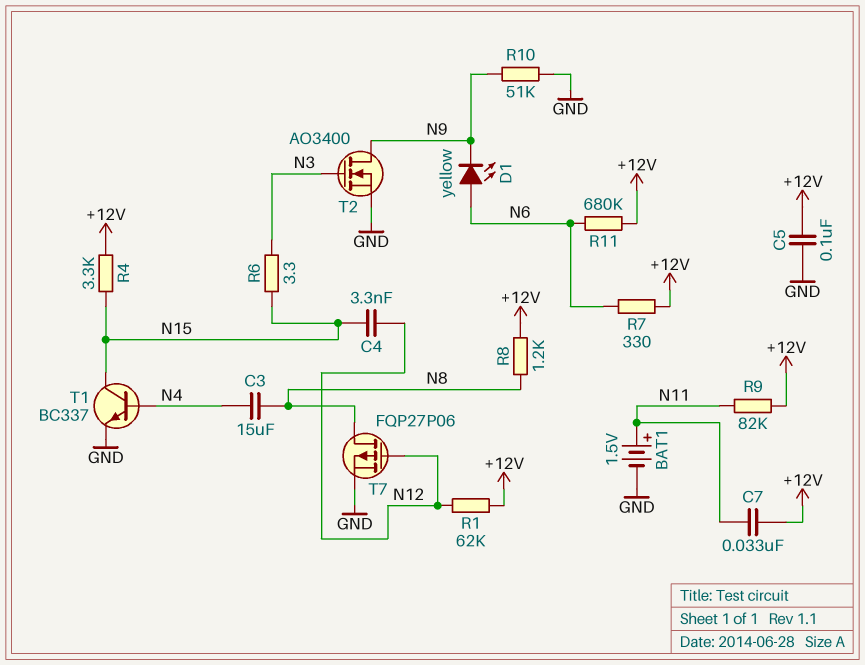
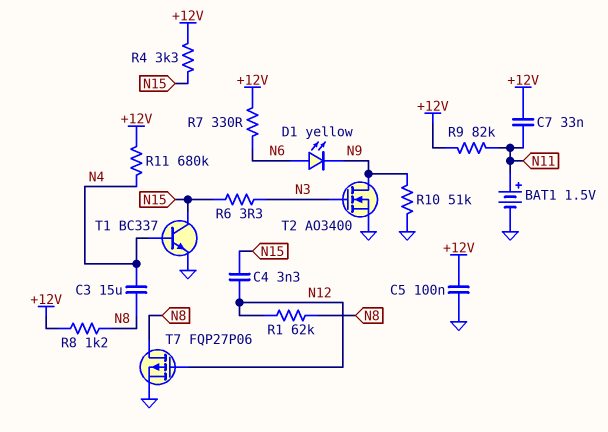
R1: 62k (+12V, N12) -> 62k (N8, N12)
R11: 680k (+12V, N6) -> 680k (+12V, N4)

